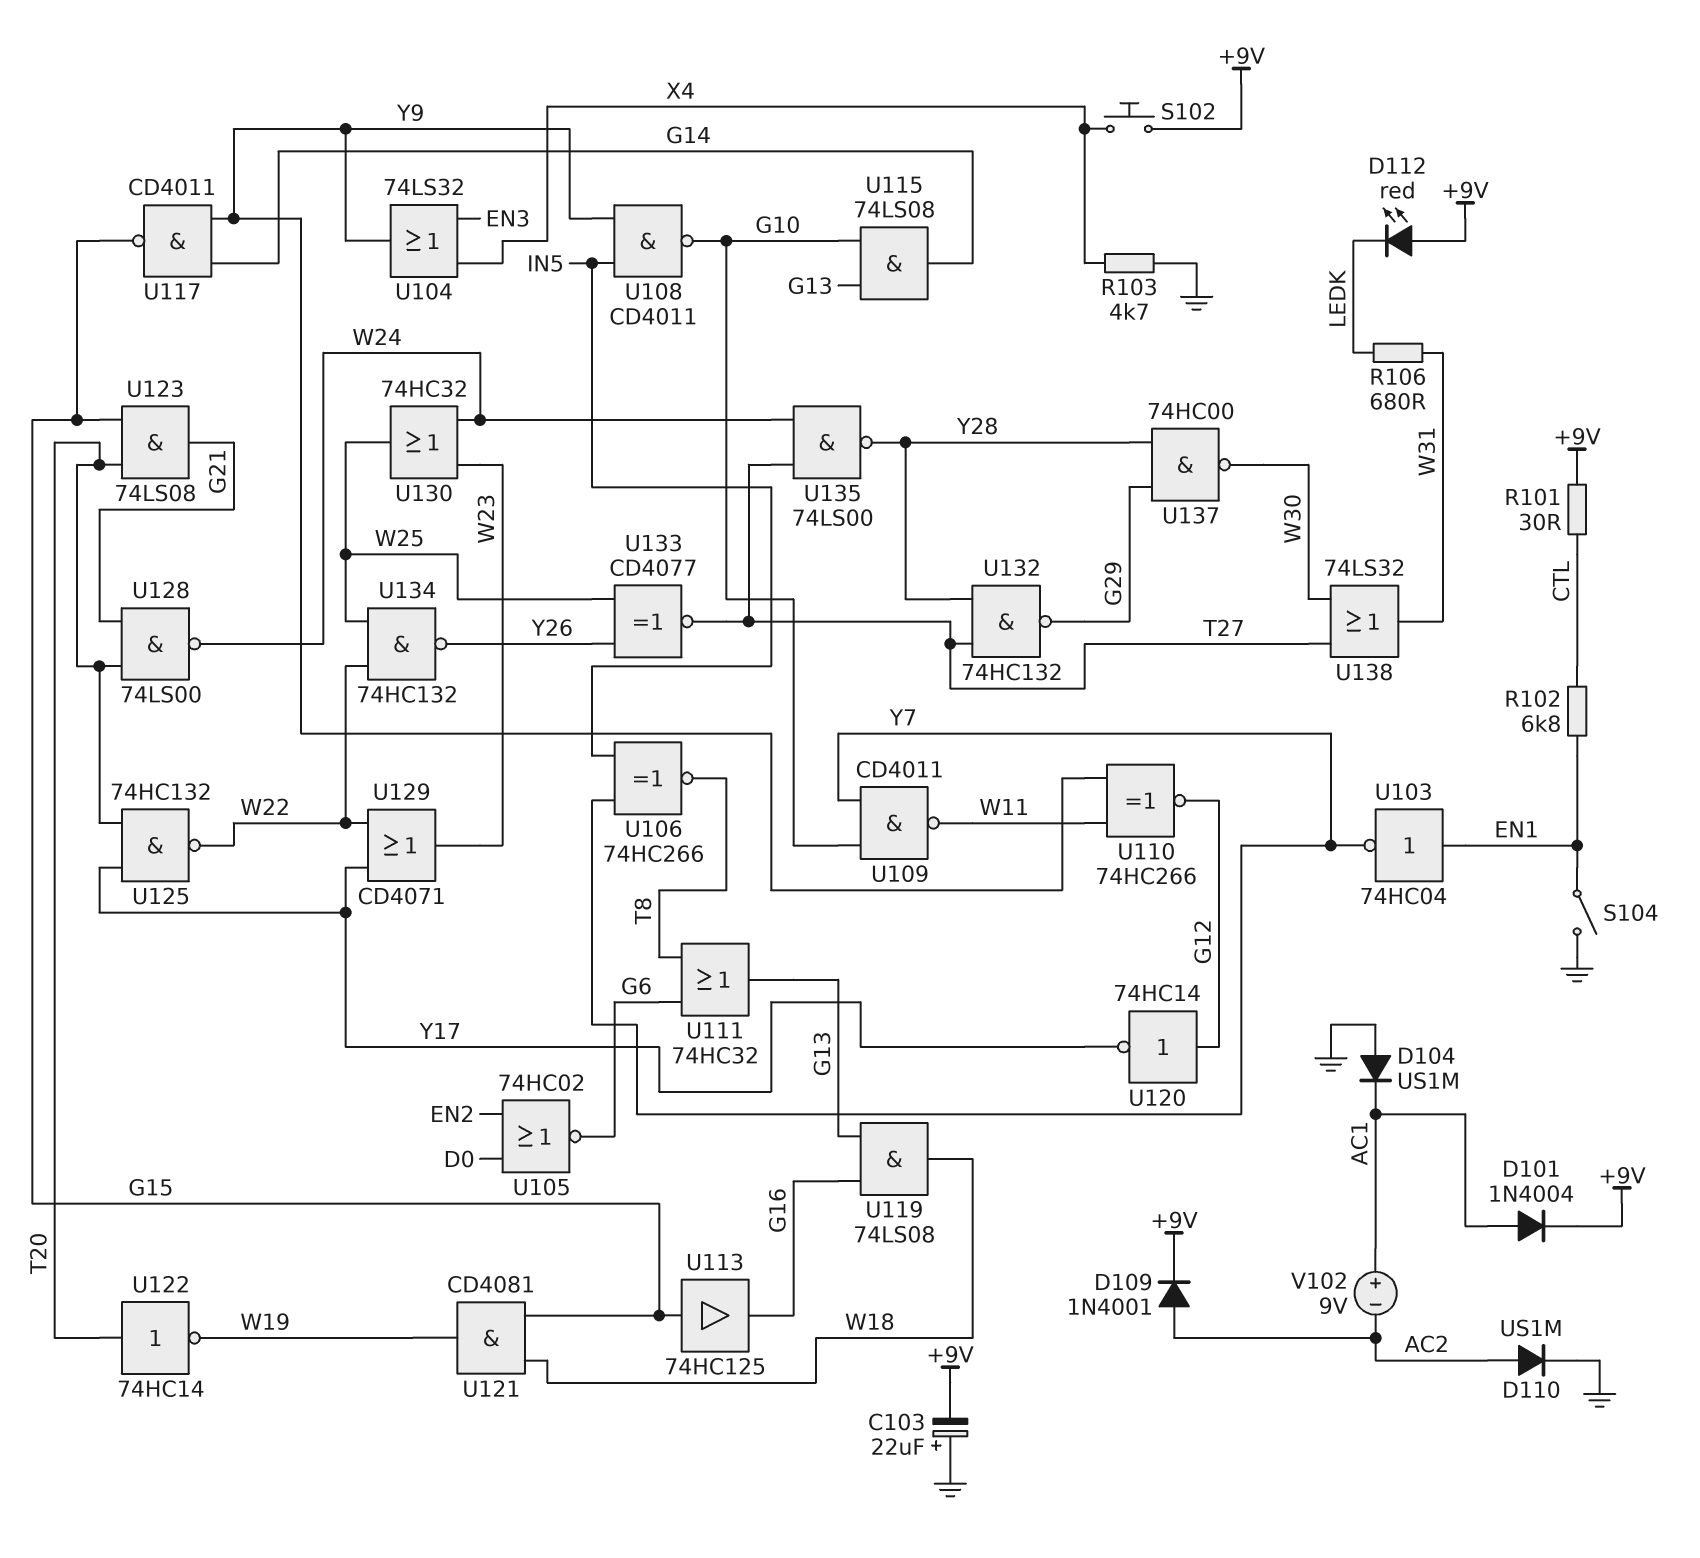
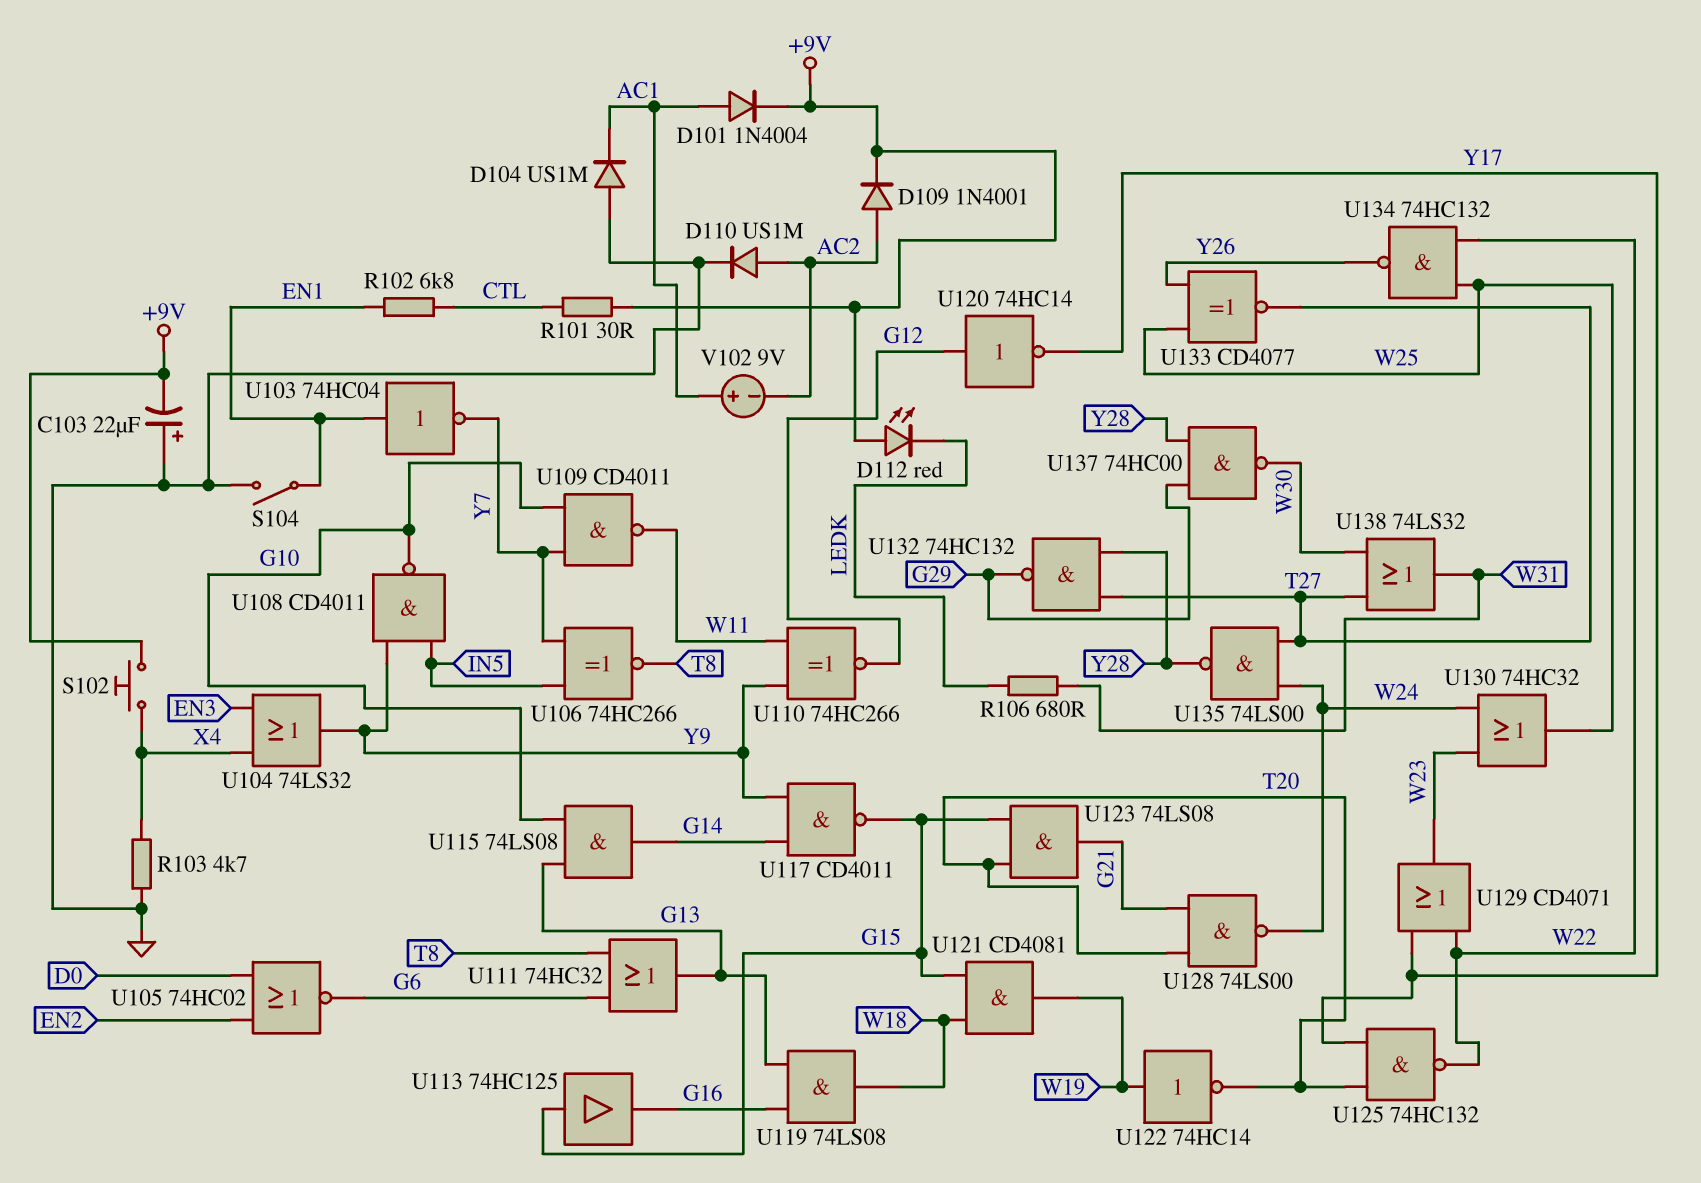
U122: NOT 74HC14 (in T20, out W19) -> NOT 74HC14 (in W19, out T20)

